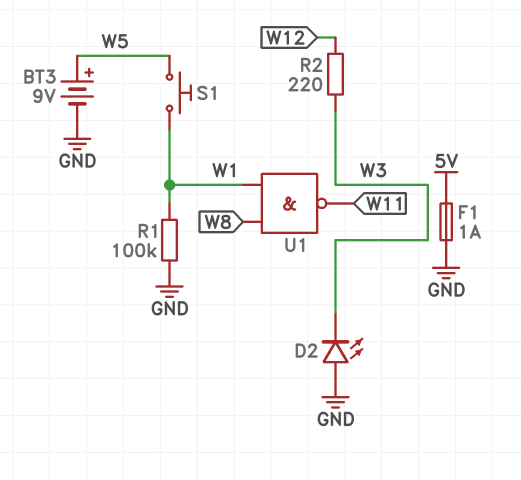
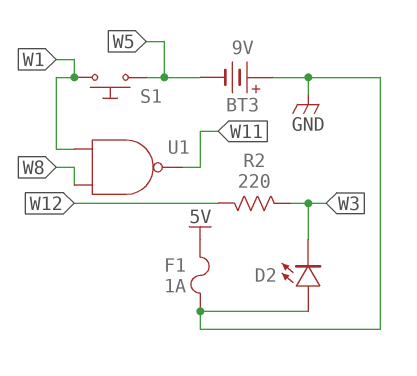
BT3: 9V (plus W5, minus GND) -> 9V (plus GND, minus W5)
R1: 100k (GND, W1) -> none

